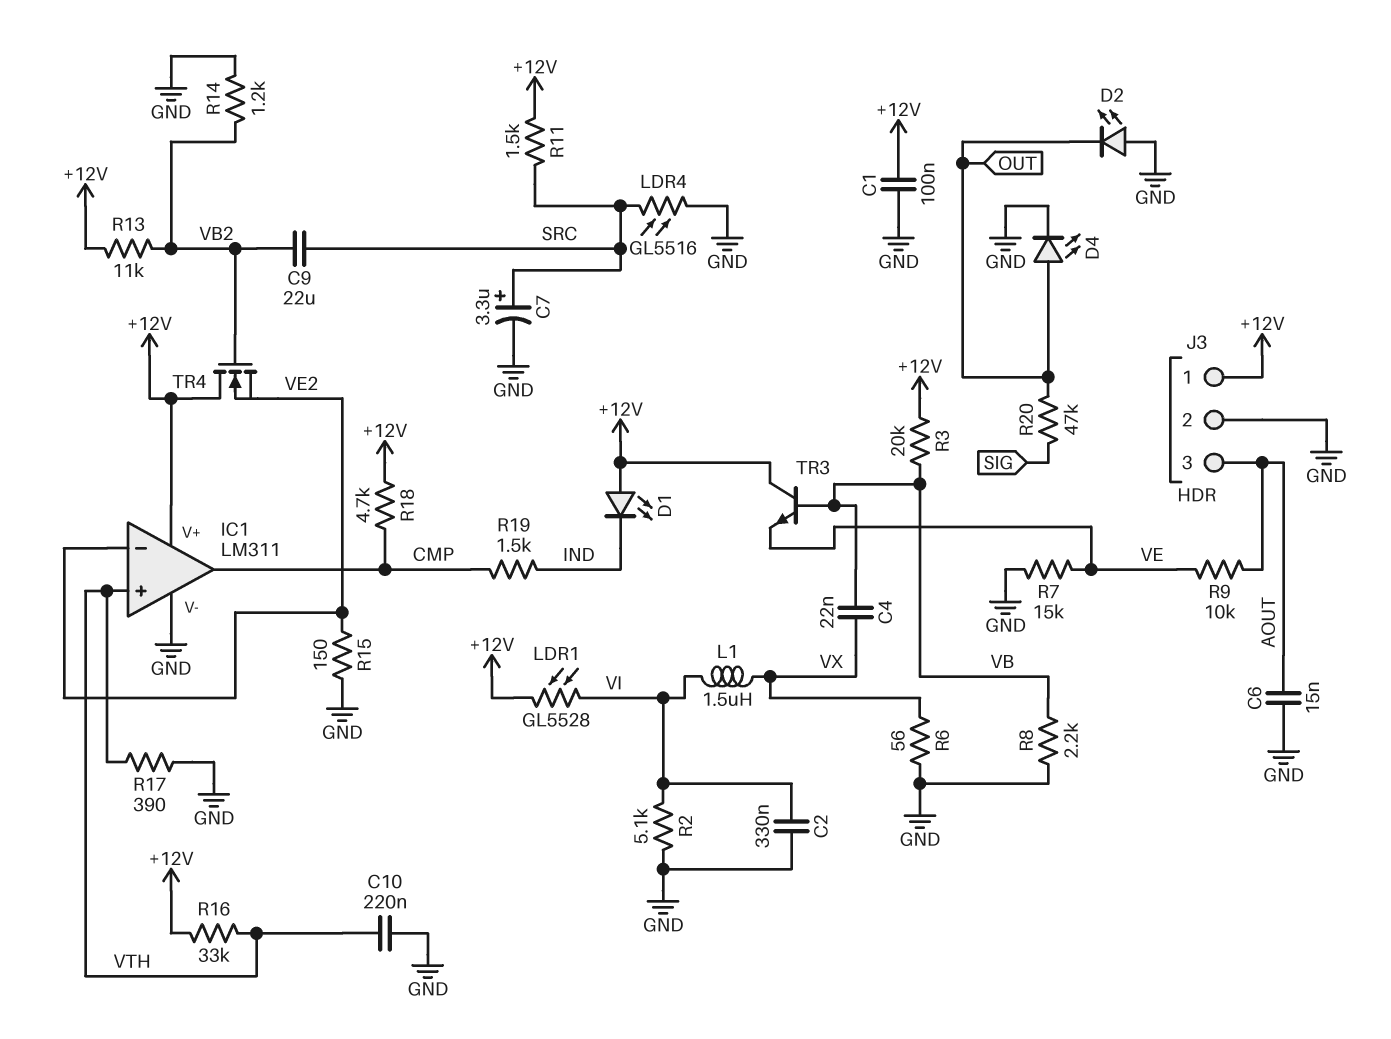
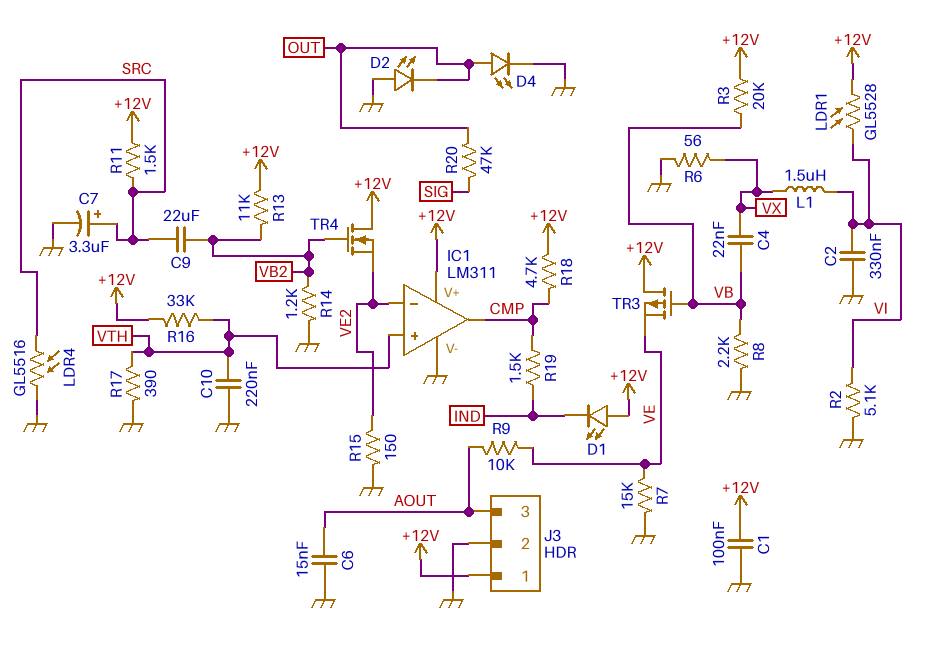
TR3: NPN (B VB, C +12V, E VE) -> PMOS (G VB, D +12V, S VE)

